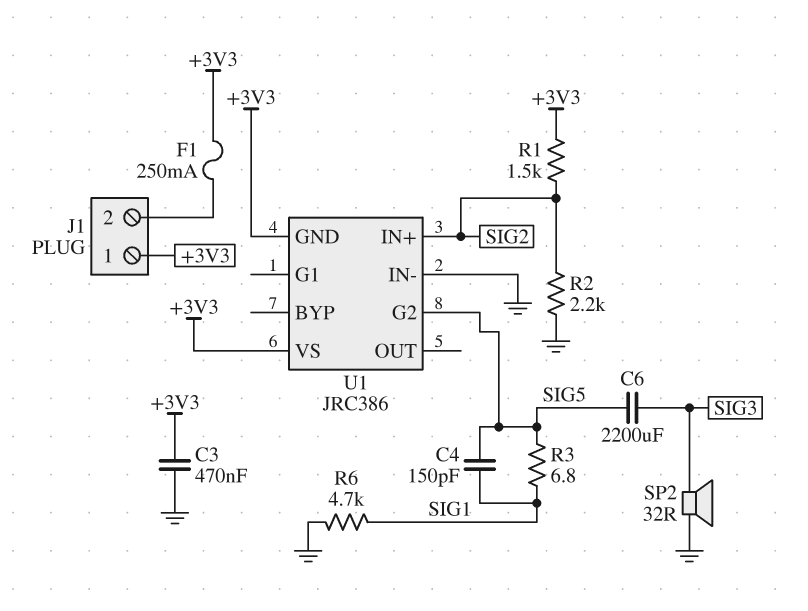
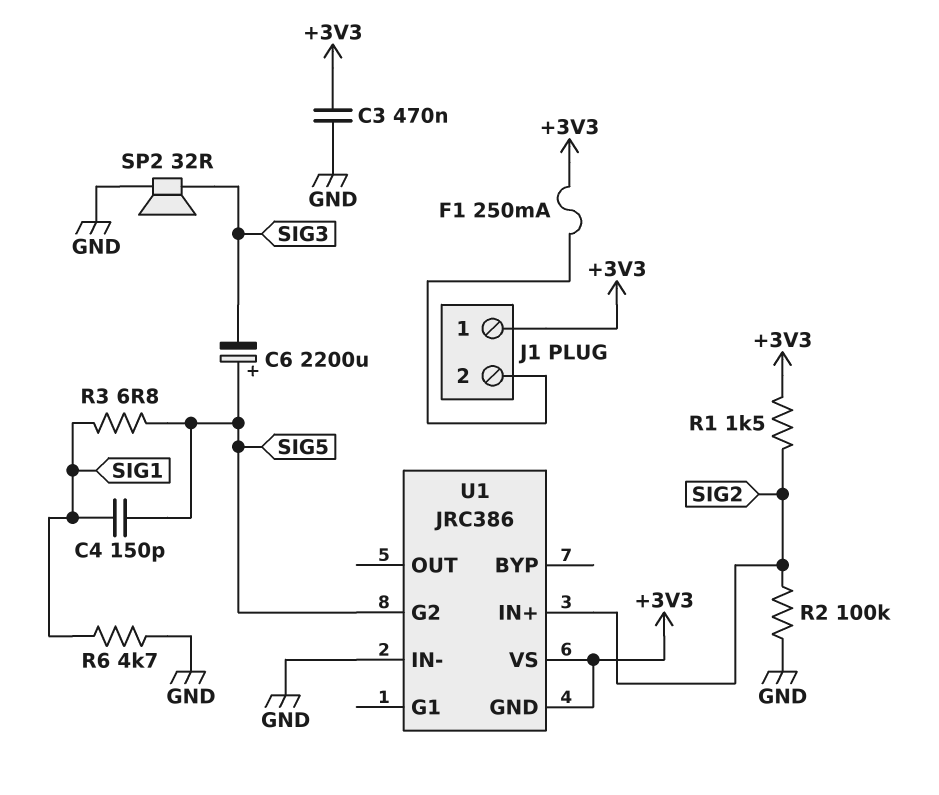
C6: 2200uF (SIG3, SIG5) -> 2200uF (plus SIG5, minus SIG3)
R2: 2.2k (GND, SIG2) -> 100k (GND, SIG2)

